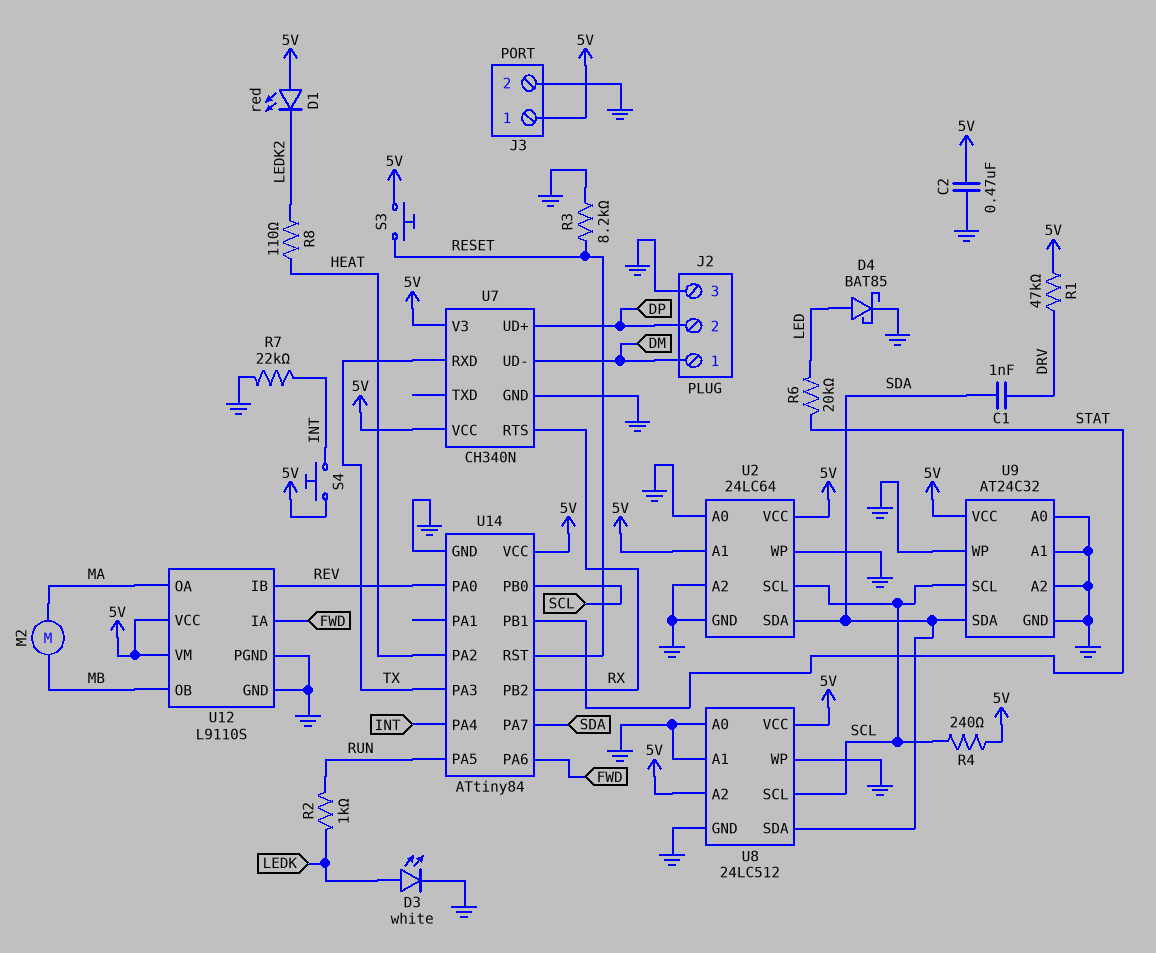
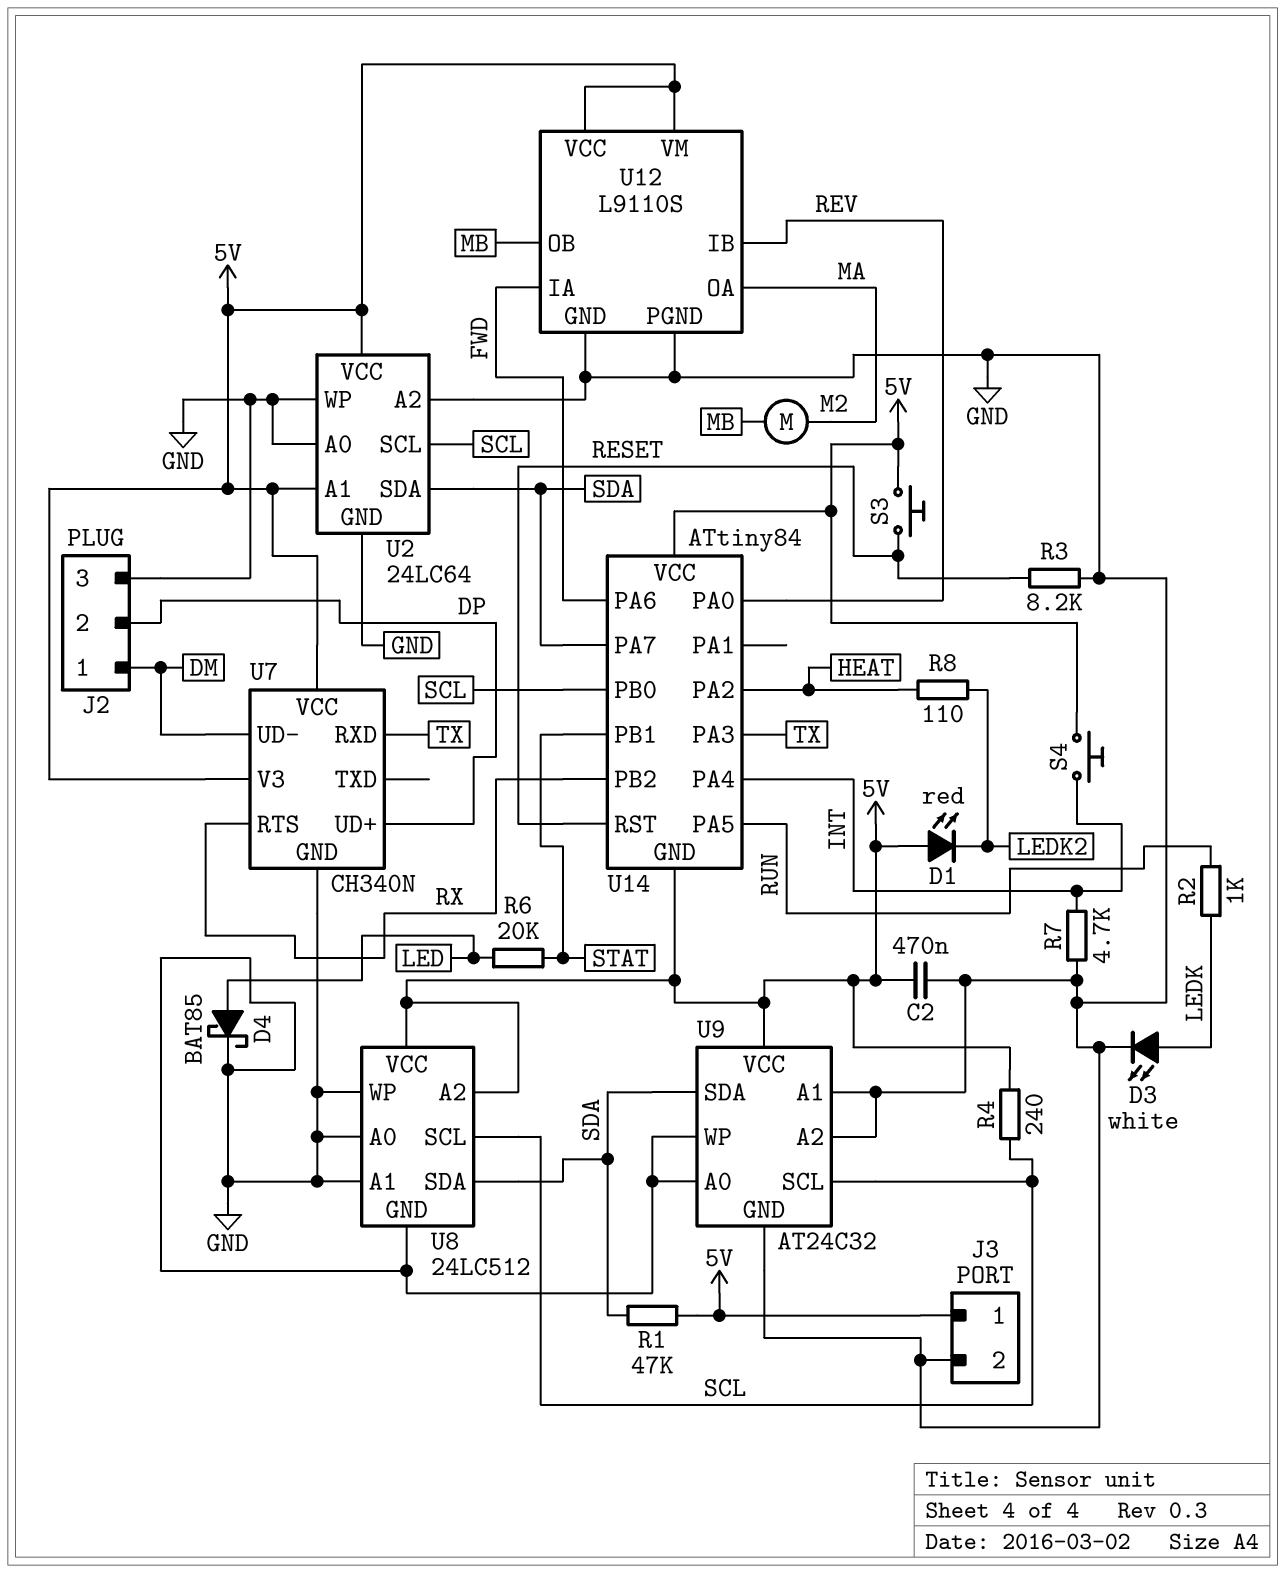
C1: 1nF (DRV, SDA) -> none
R1: 47k (5V, DRV) -> 47k (5V, SDA)
R7: 22k (GND, INT) -> 4.7k (GND, INT)
U14 pin GND: GND -> 5V

